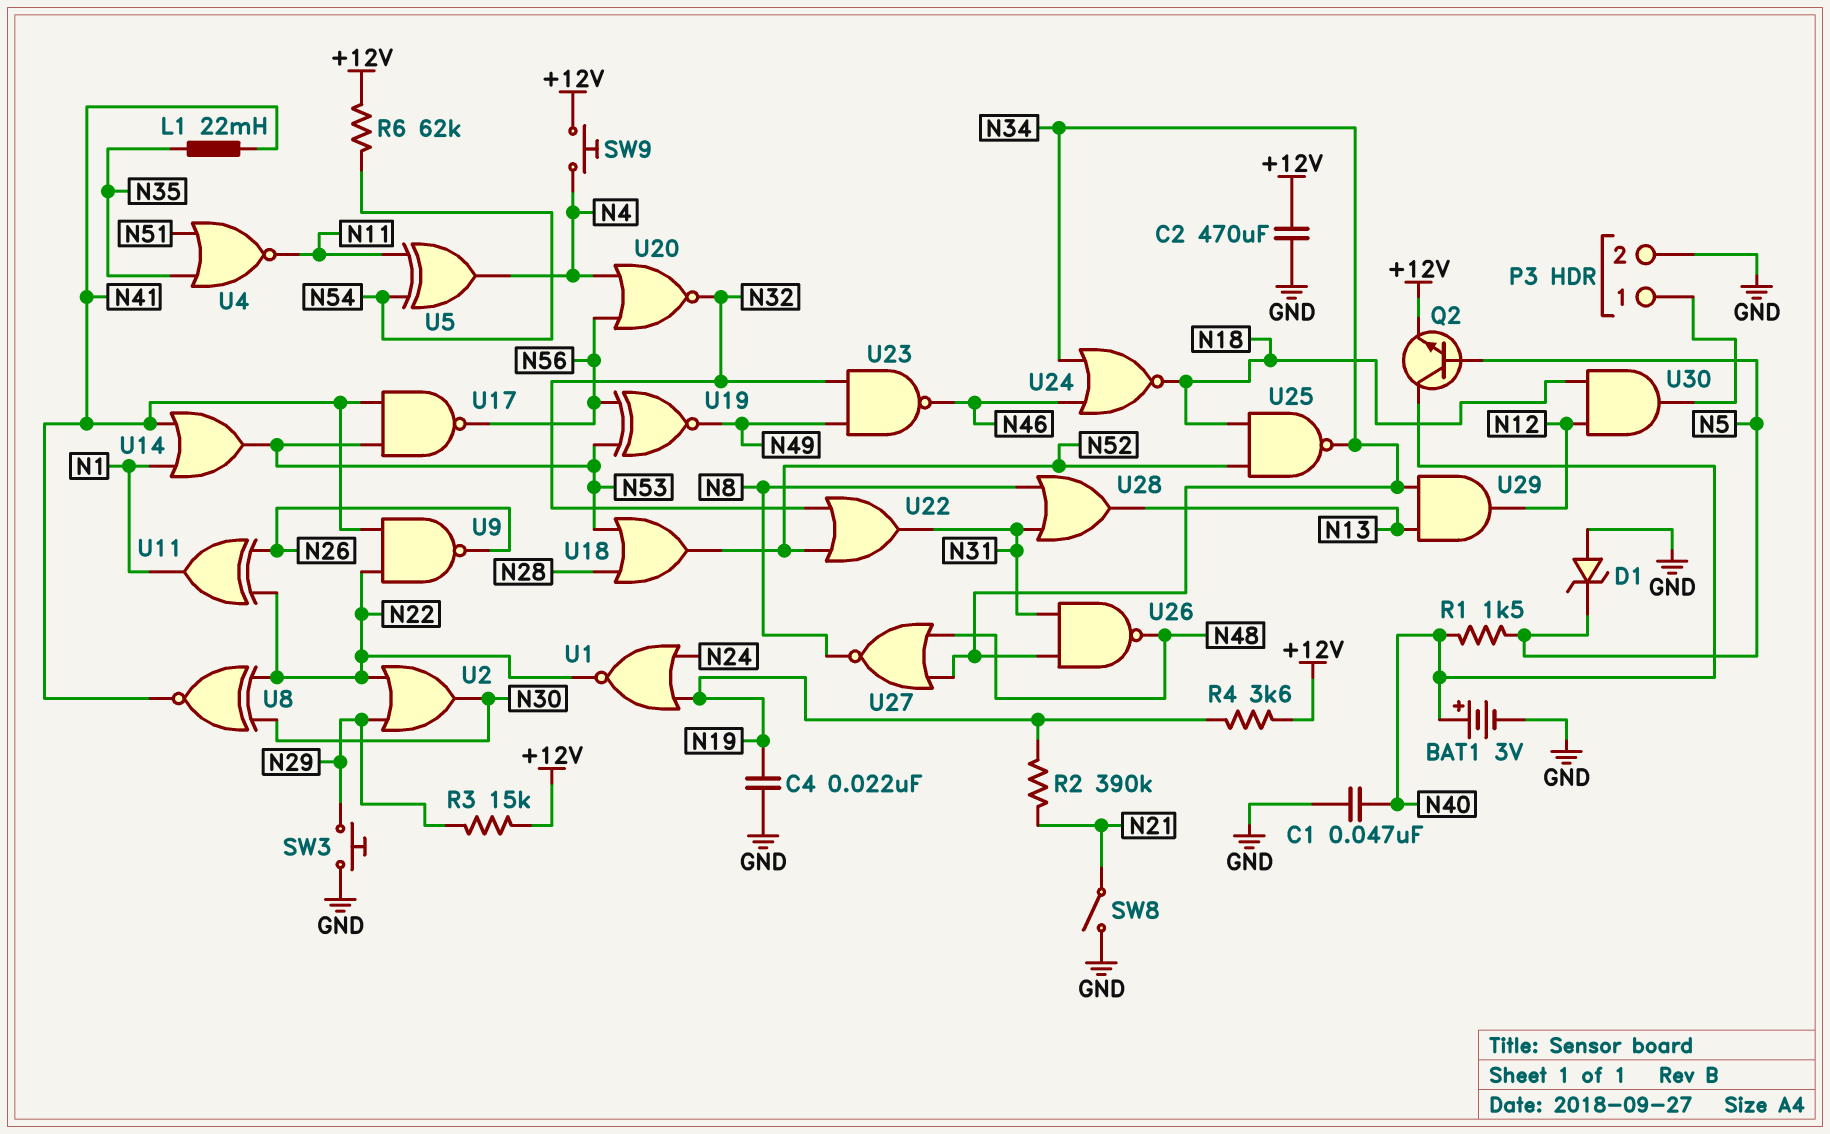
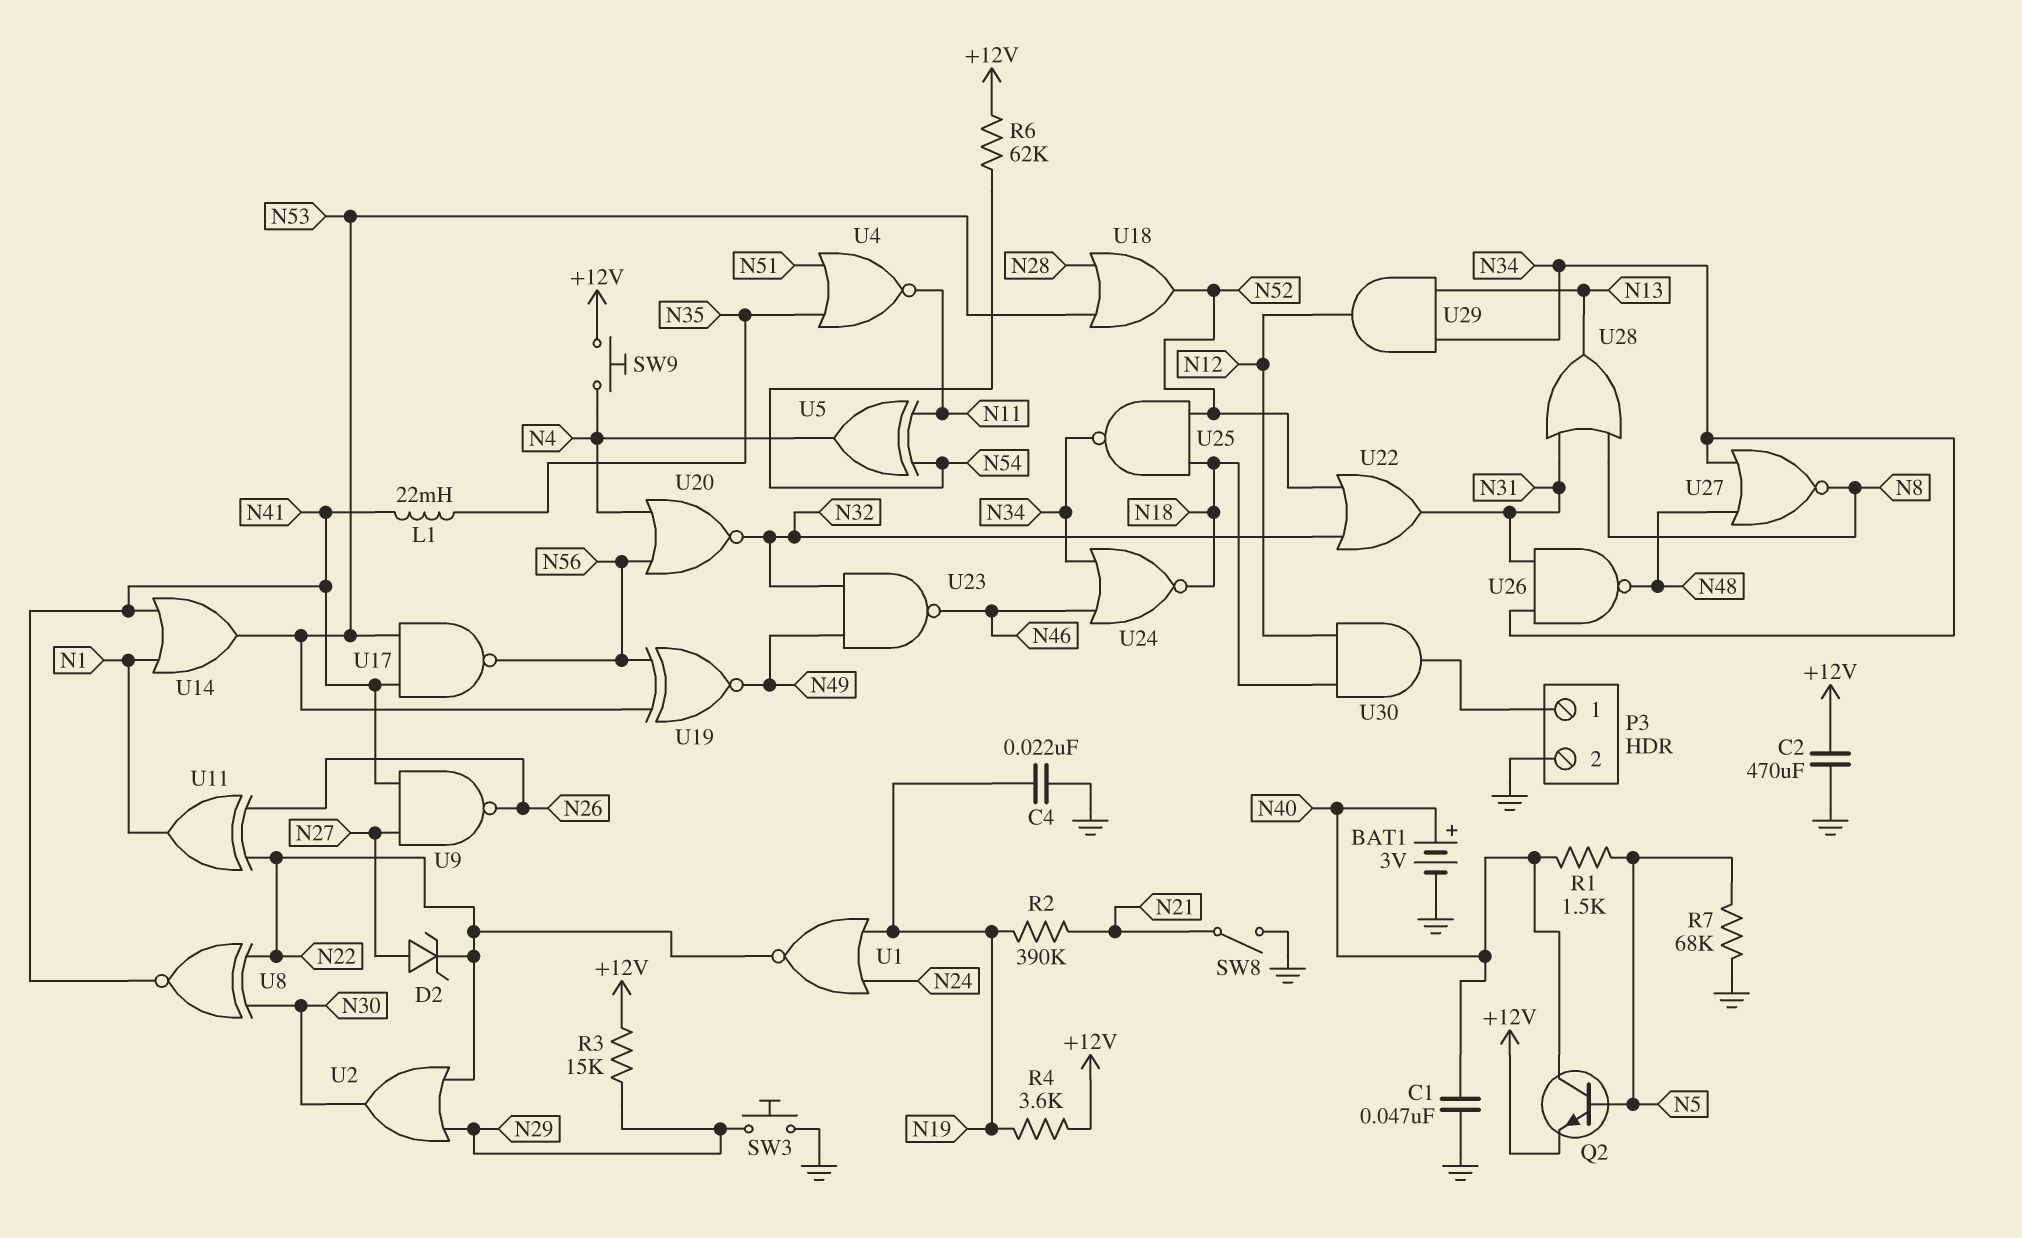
D1: zener (A GND, K N5) -> none
D2: none -> zener (A N27, K N22)
R7: none -> 68k (GND, N5)
U9: NAND (in N22, in N41, out N26) -> NAND (in N27, in N41, out N26)

